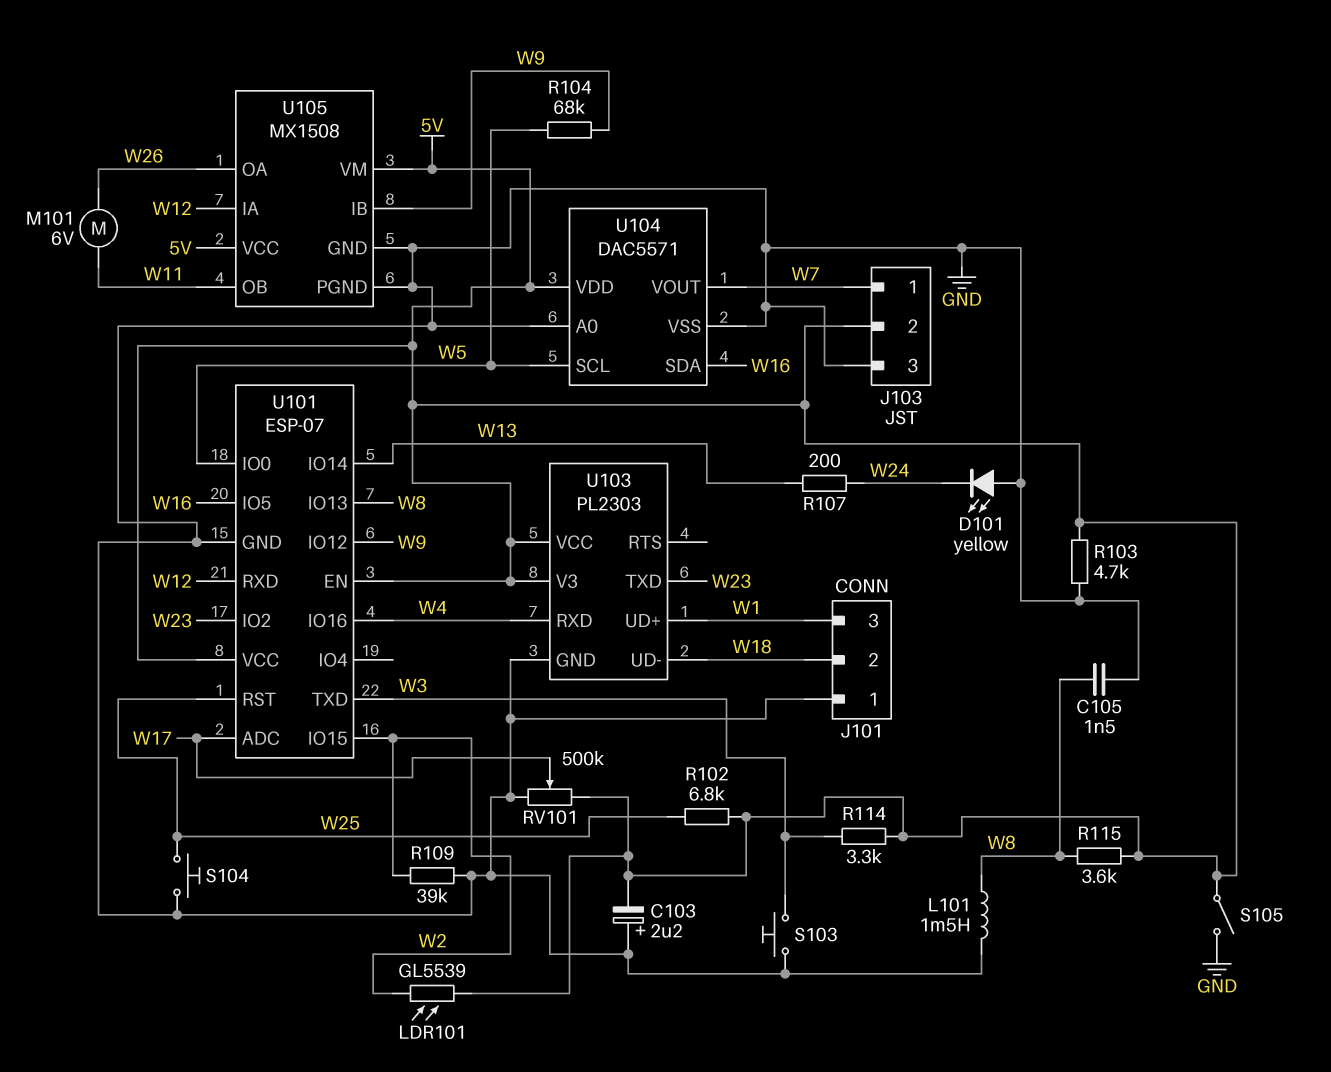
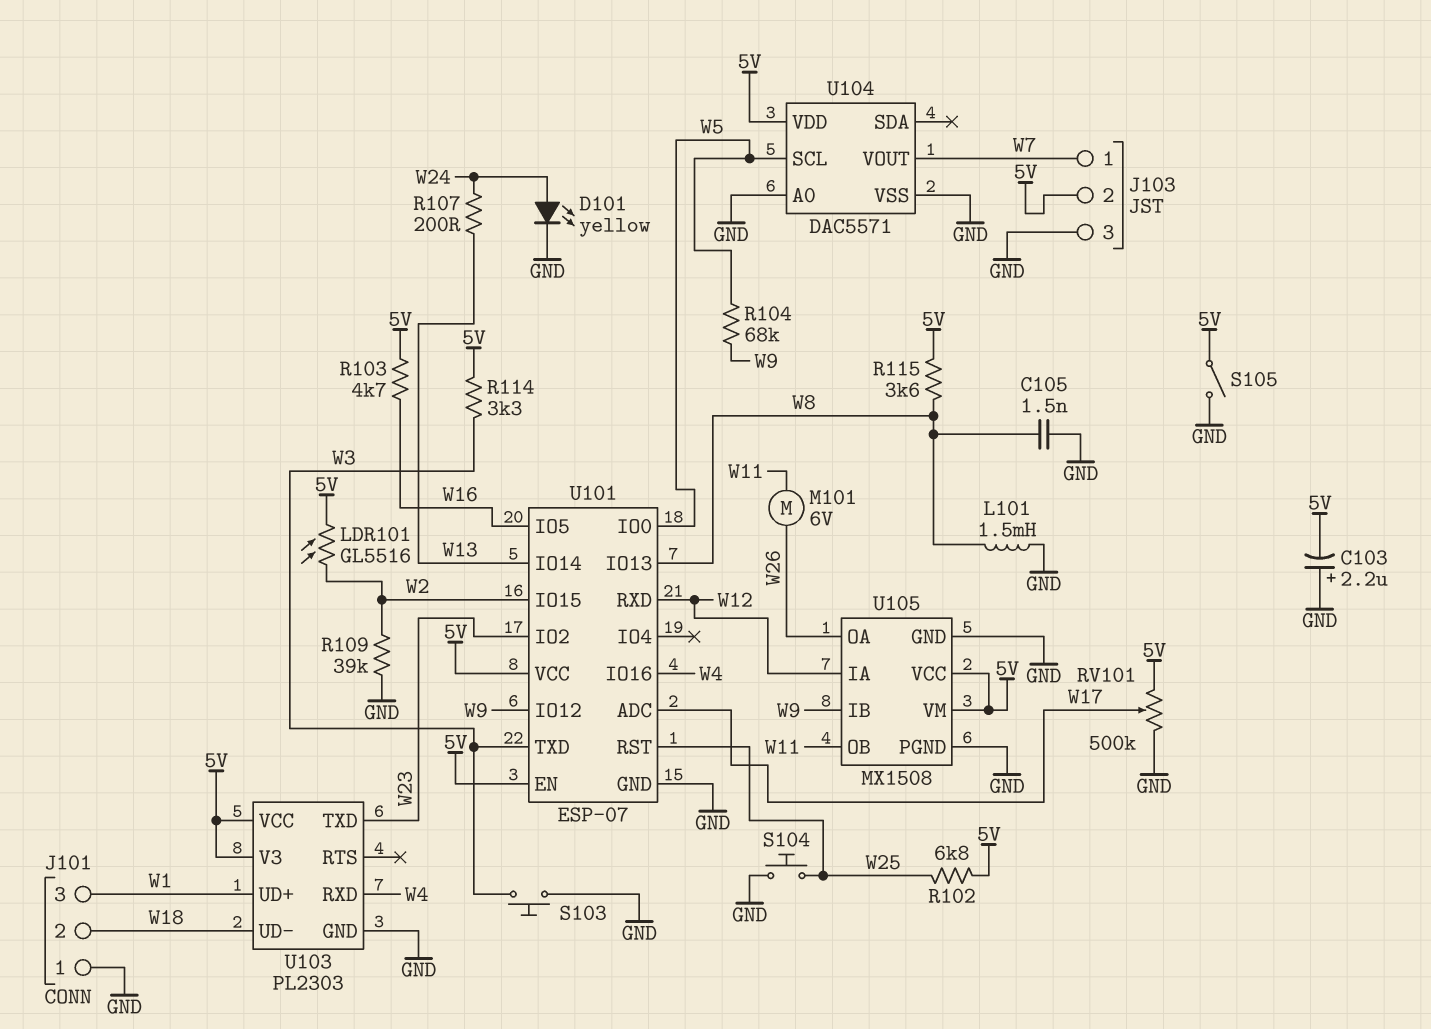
D101: LED yellow (A GND, K W24) -> LED yellow (A W24, K GND)
LDR101: GL5539 (5V, W2) -> GL5516 (5V, W2)
R103: 4.7k (5V, GND) -> 4.7k (5V, W16)
U104 pin SDA: W16 -> none

